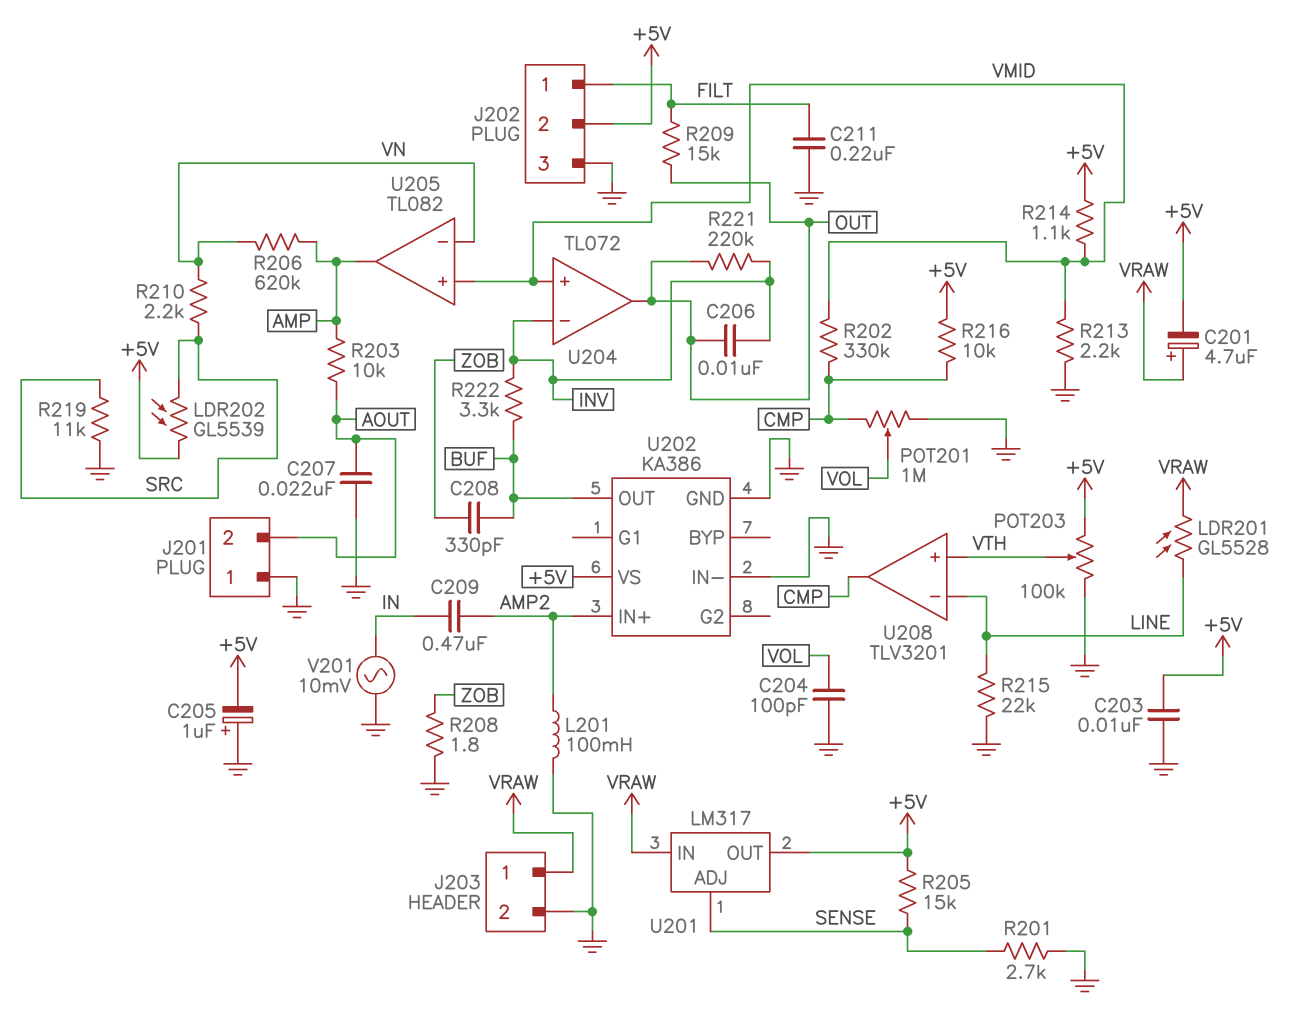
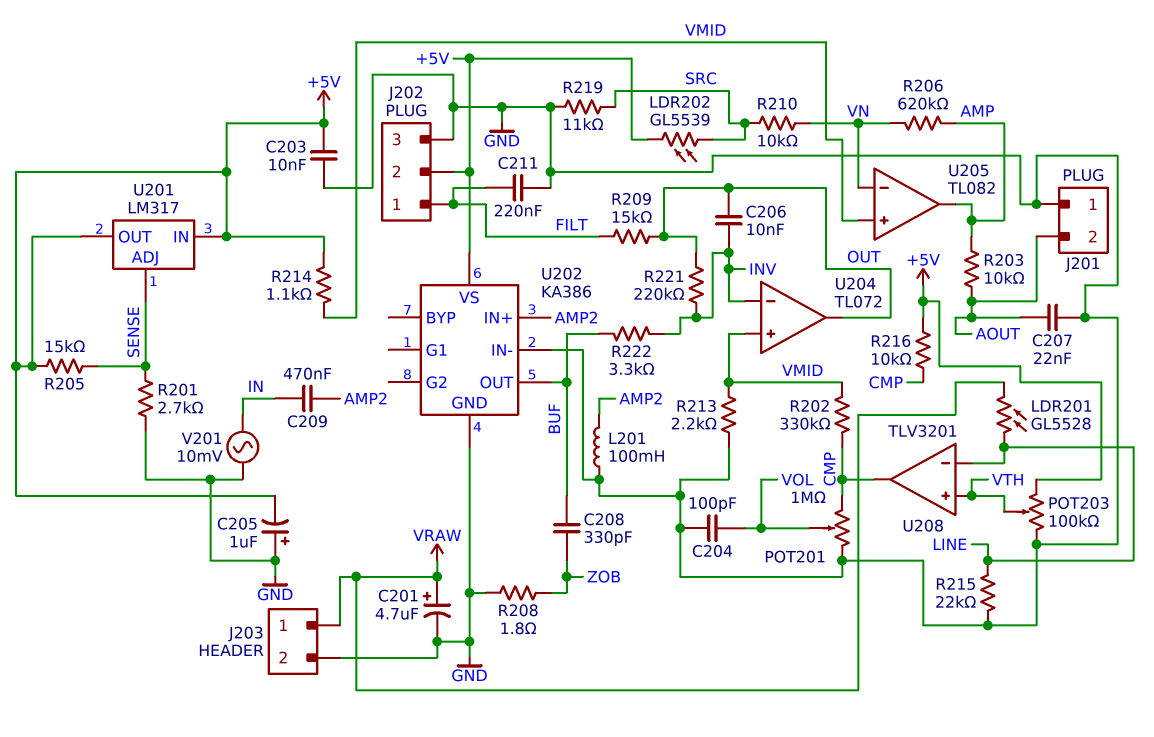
C201: 4.7uF (plus VRAW, minus +5V) -> 4.7uF (plus VRAW, minus GND)
R210: 2.2k (SRC, VN) -> 10k (SRC, VN)
U201 pin IN: VRAW -> +5V

